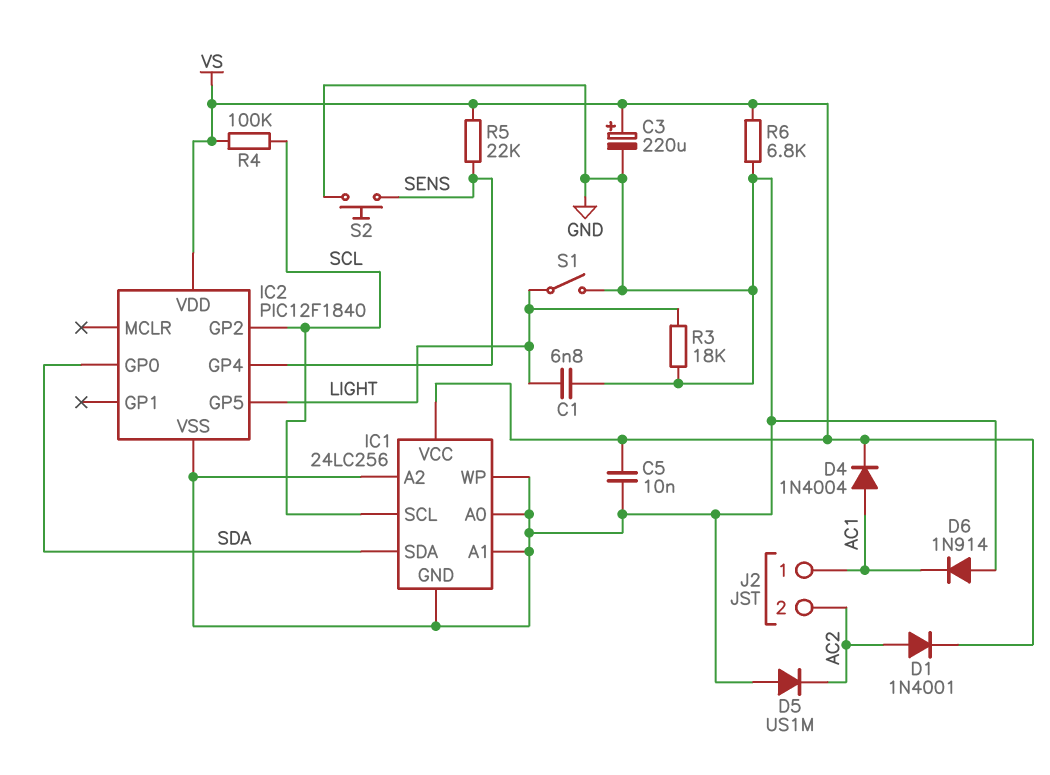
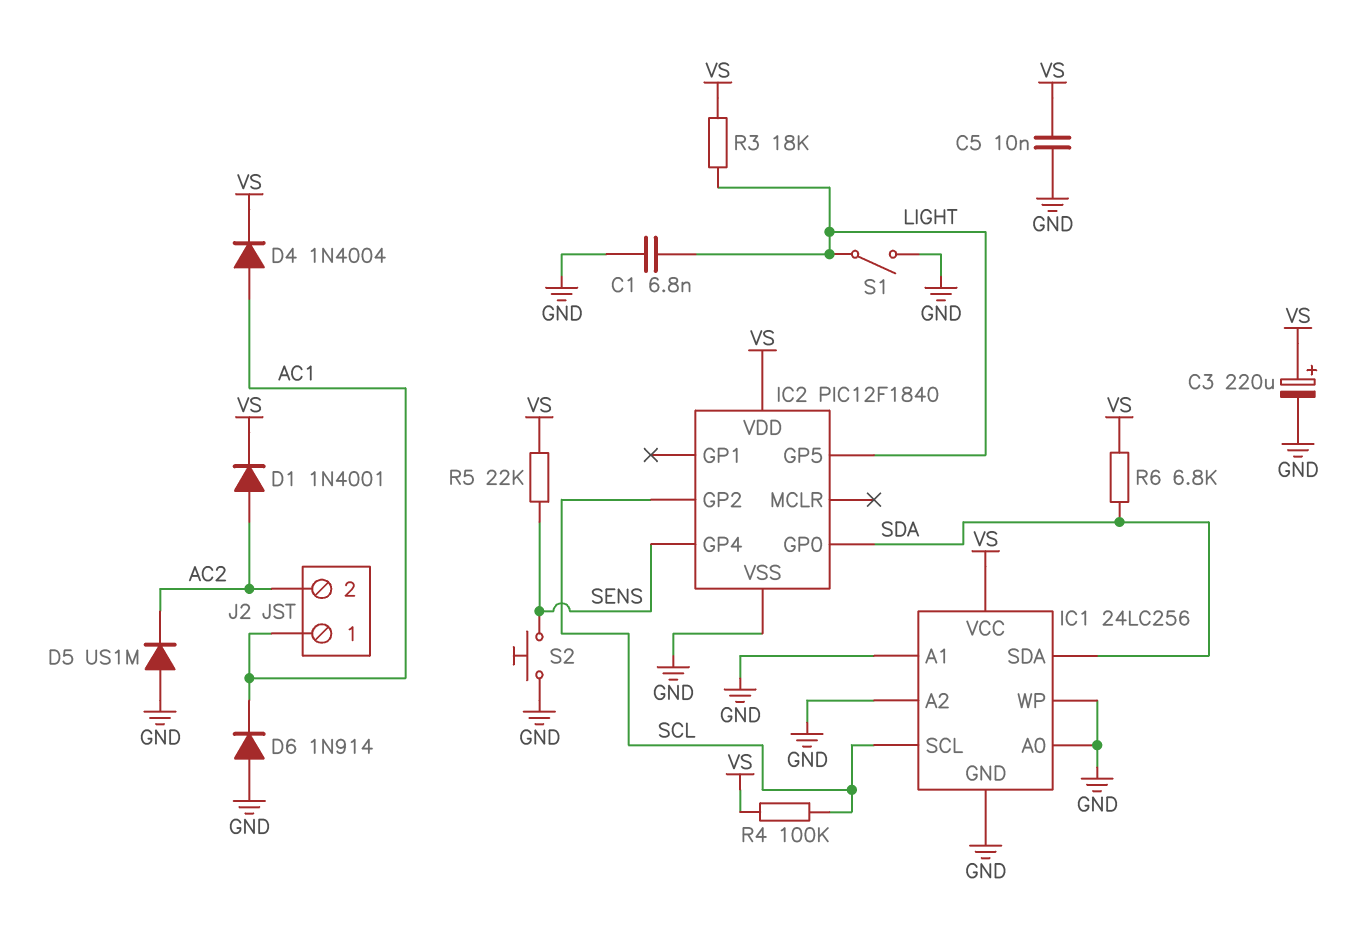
R3: 18k (GND, LIGHT) -> 18k (LIGHT, VS)
R6: 6.8k (GND, VS) -> 6.8k (SDA, VS)

